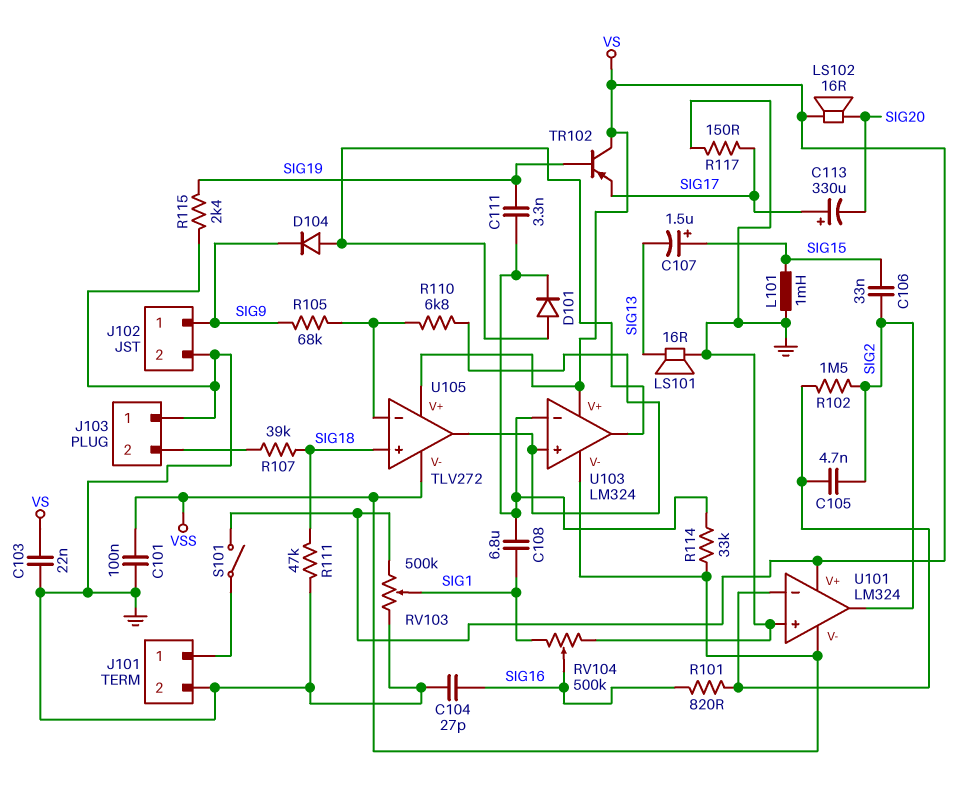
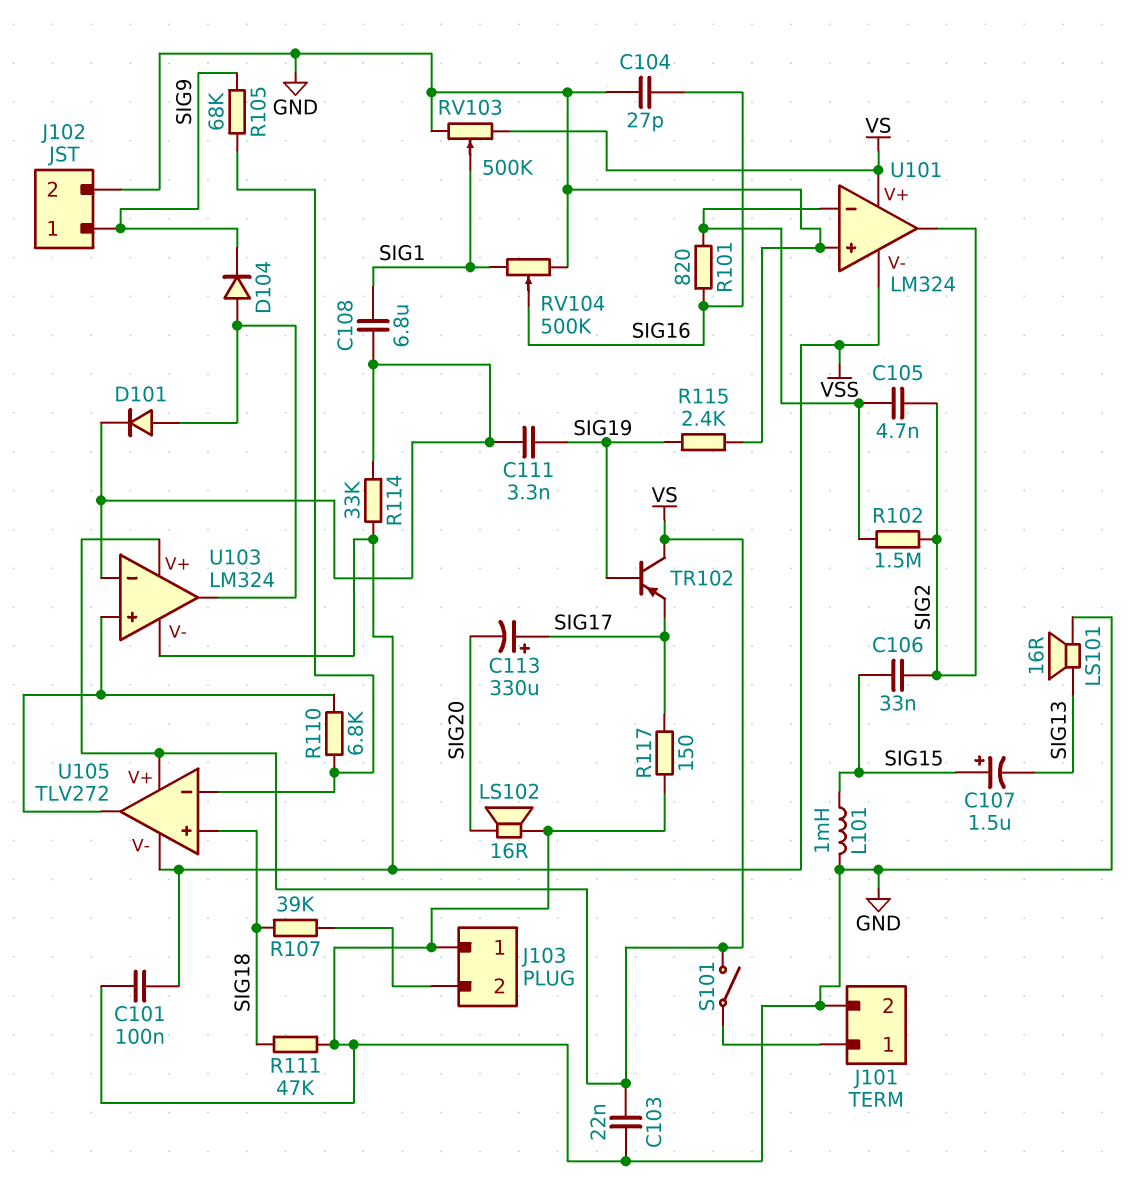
LS102: speaker 16R (SIG20, VS) -> speaker 16R (GND, SIG20)

